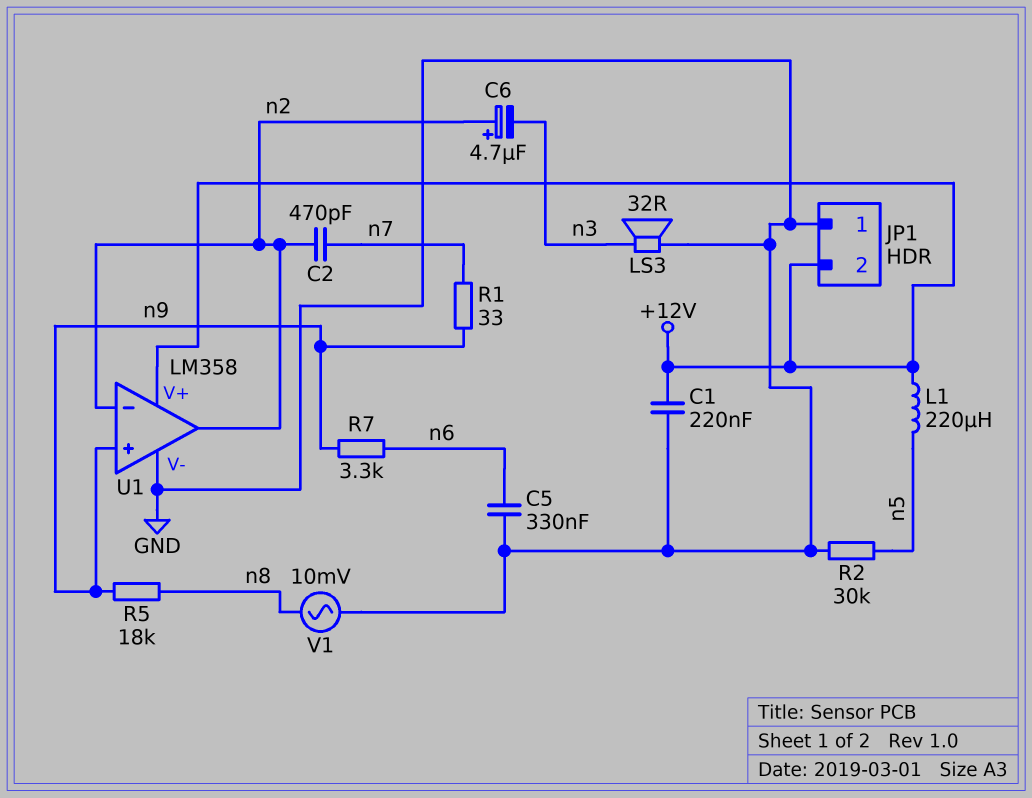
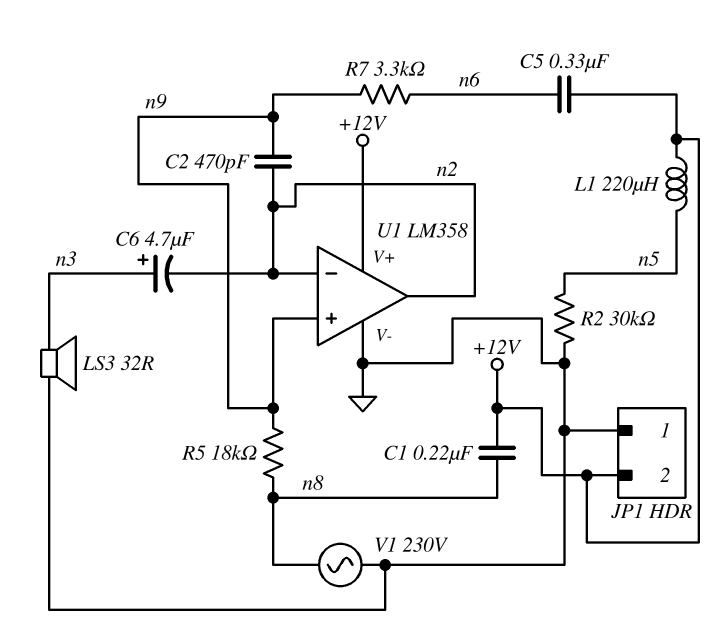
C1: 220nF (+12V, GND) -> 220nF (+12V, n8)
C2: 470pF (n2, n7) -> 470pF (n2, n9)
C5: 330nF (GND, n6) -> 330nF (+12V, n6)
C6: 4.7uF (plus n2, minus n3) -> 4.7uF (plus n3, minus n2)
R1: 33 (n7, n9) -> none
V1: AC 10mV (GND, n8) -> AC 230V (GND, n8)

